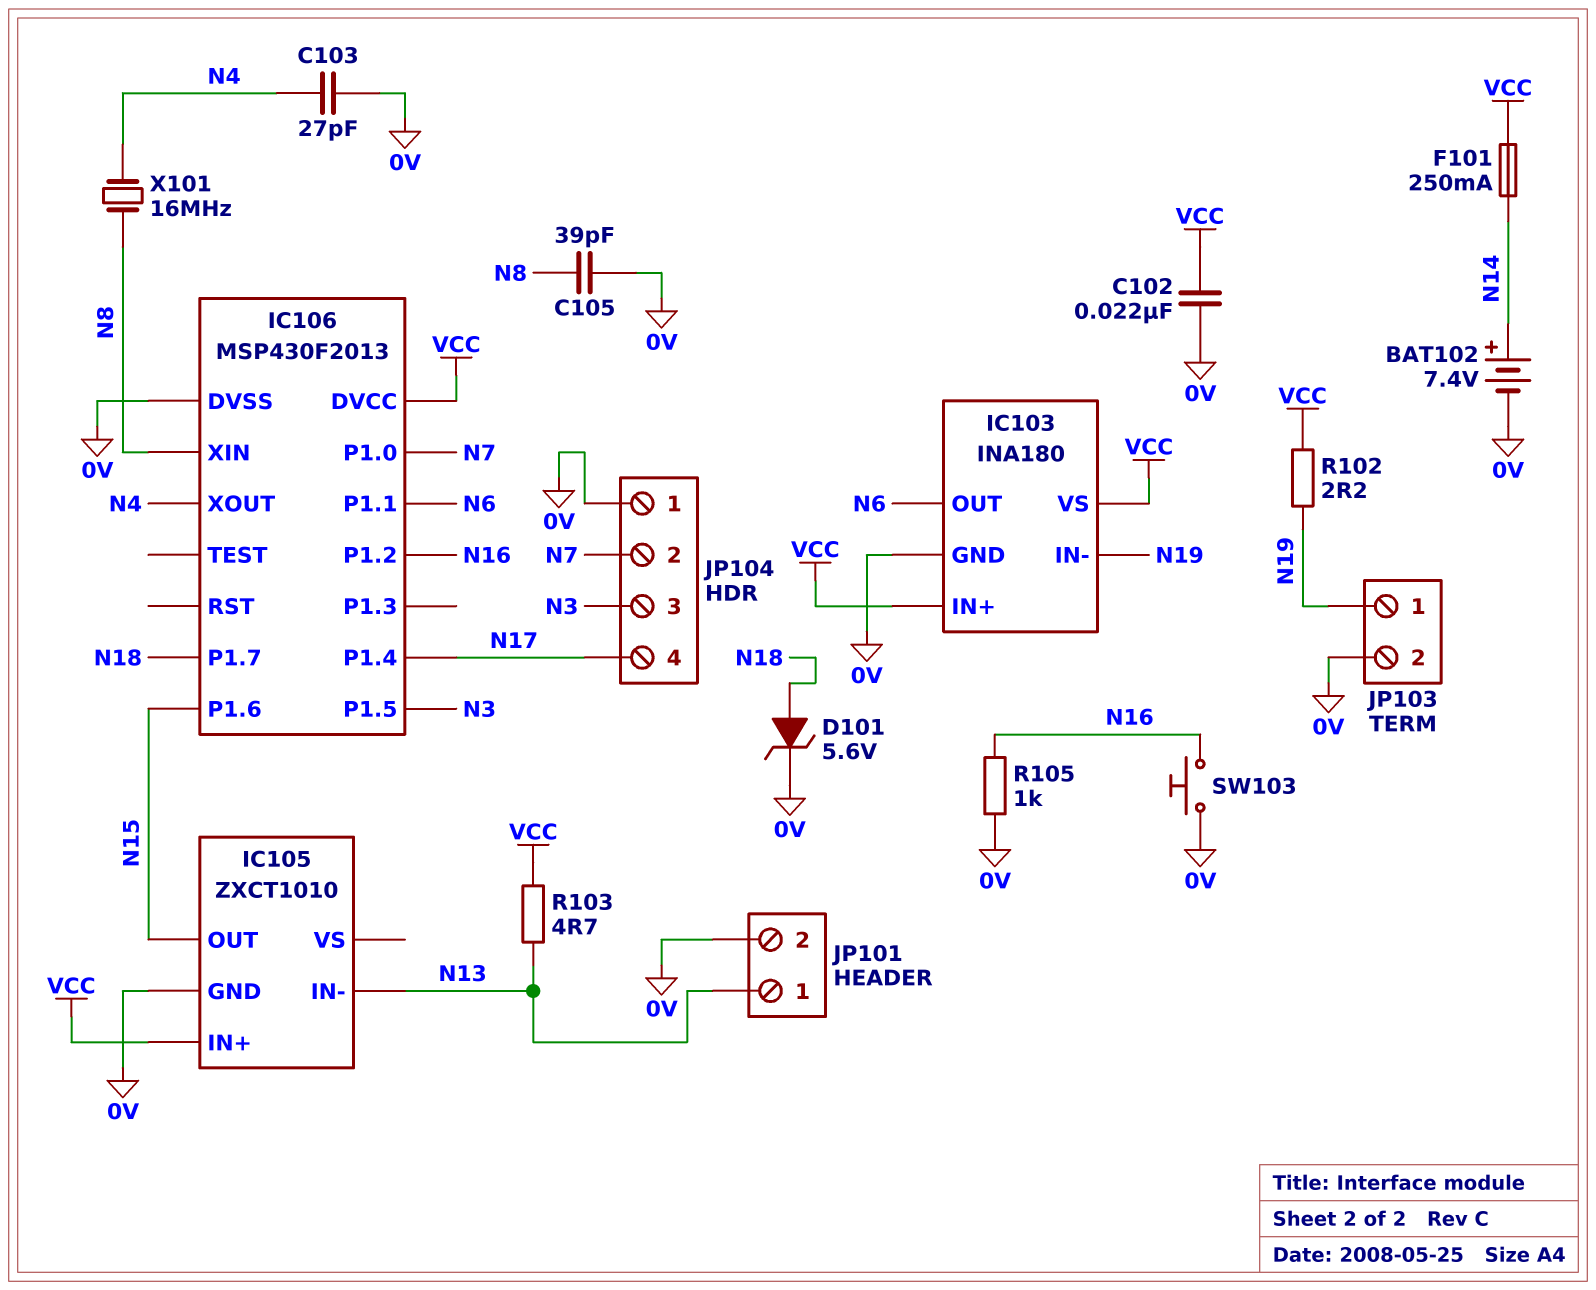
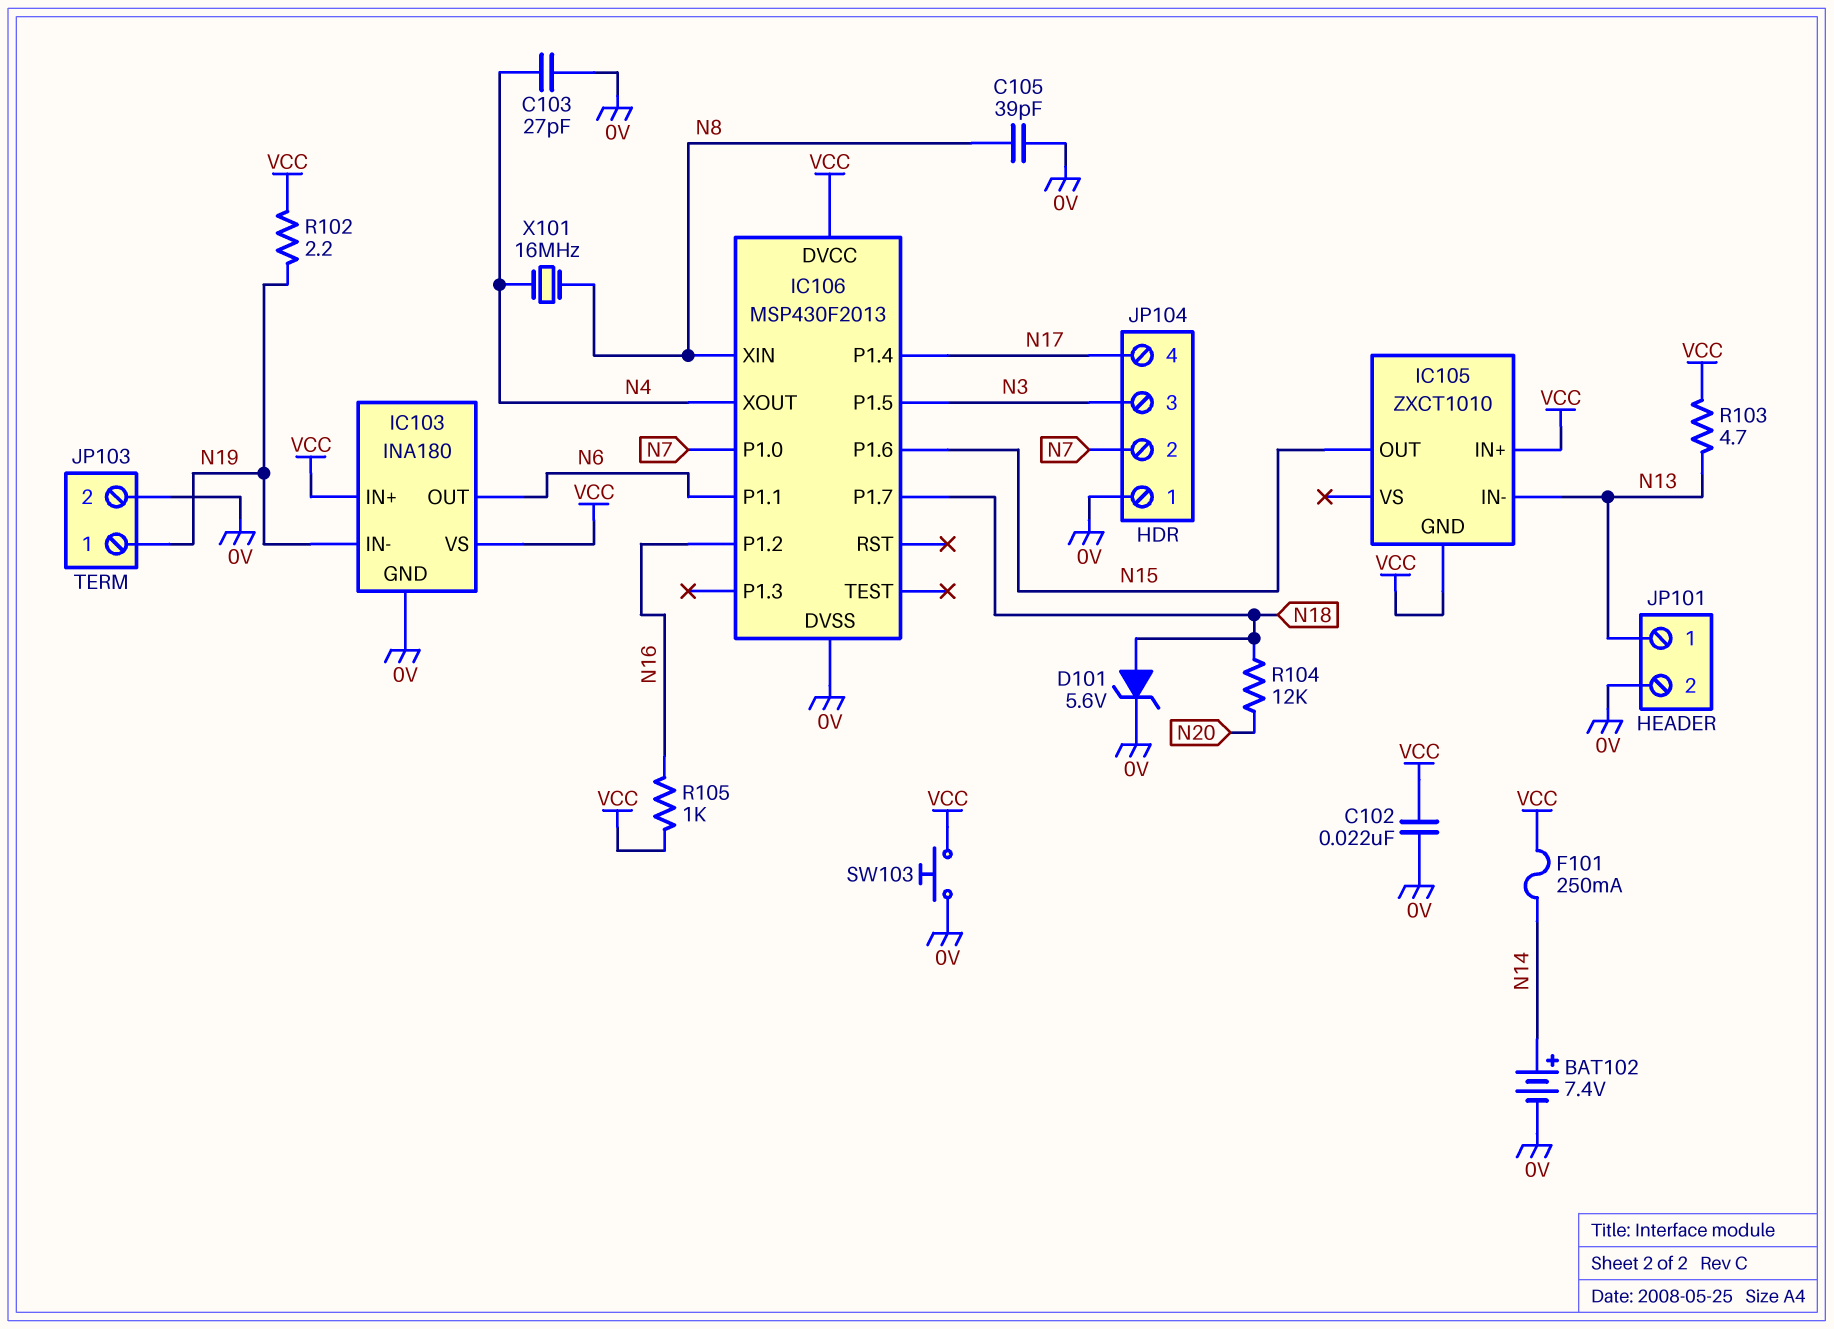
IC105 pin GND: 0V -> VCC
R104: none -> 12k (N18, N20)
R105: 1k (0V, N16) -> 1k (N16, VCC)
SW103: button (0V, N16) -> button (0V, VCC)

